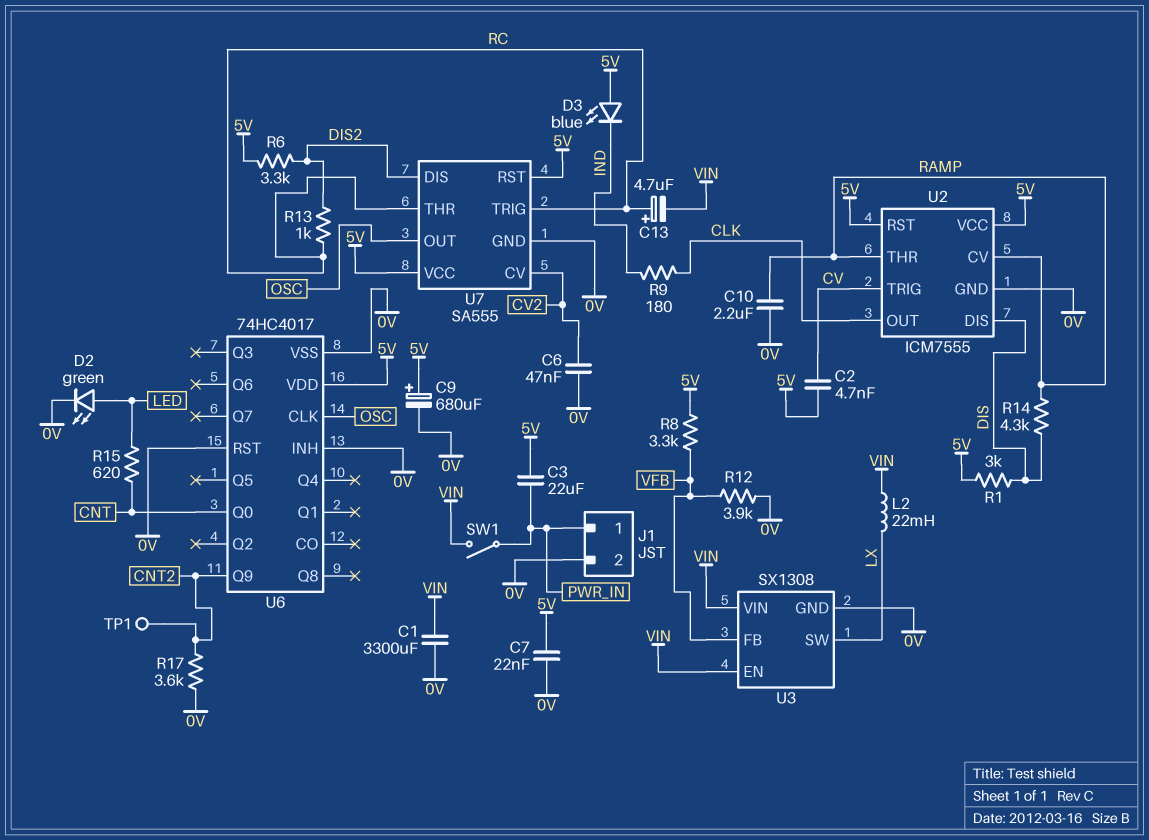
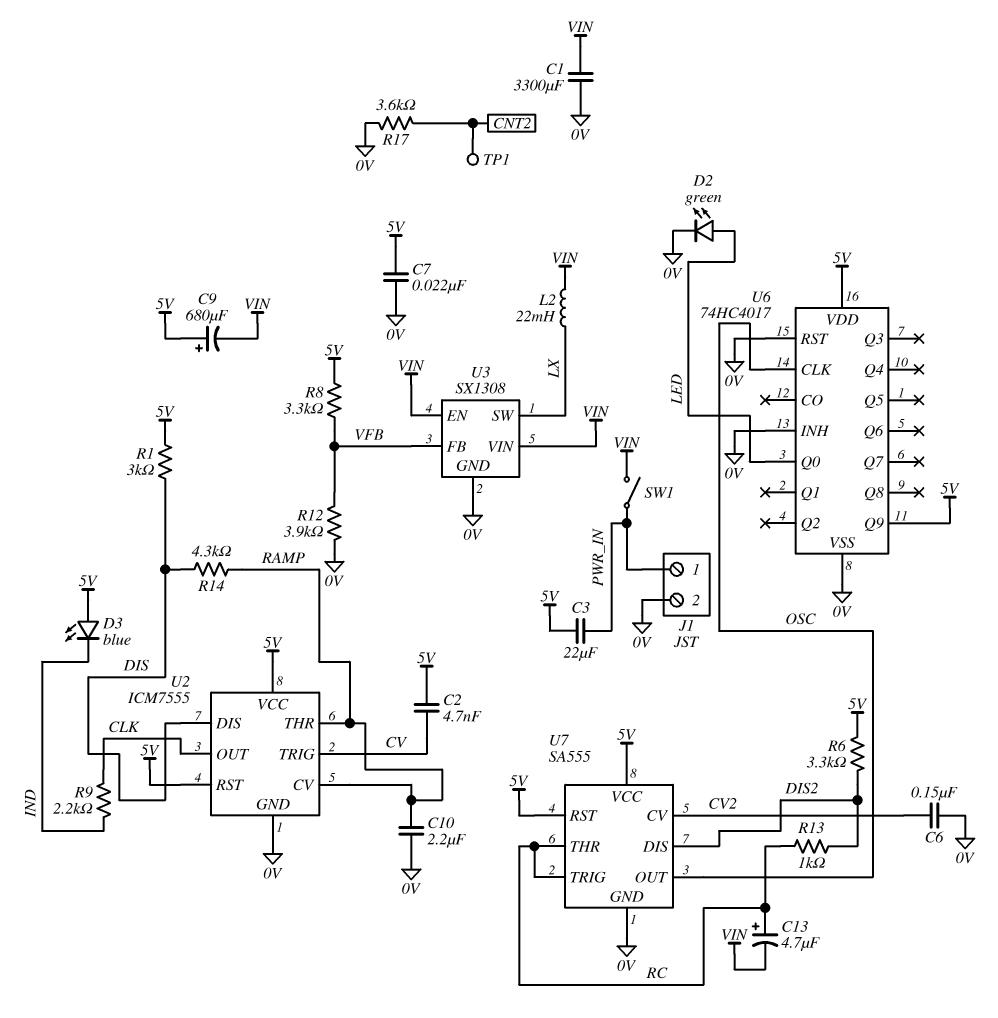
C6: 47nF (0V, CV2) -> 150nF (0V, CV2)
C9: 680uF (plus 5V, minus 0V) -> 680uF (plus 5V, minus VIN)
R9: 180 (CLK, IND) -> 2.2k (CLK, IND)
R15: 620 (CNT, LED) -> none
U6 pin Q0: CNT -> LED
U6 pin Q9: CNT2 -> 5V

